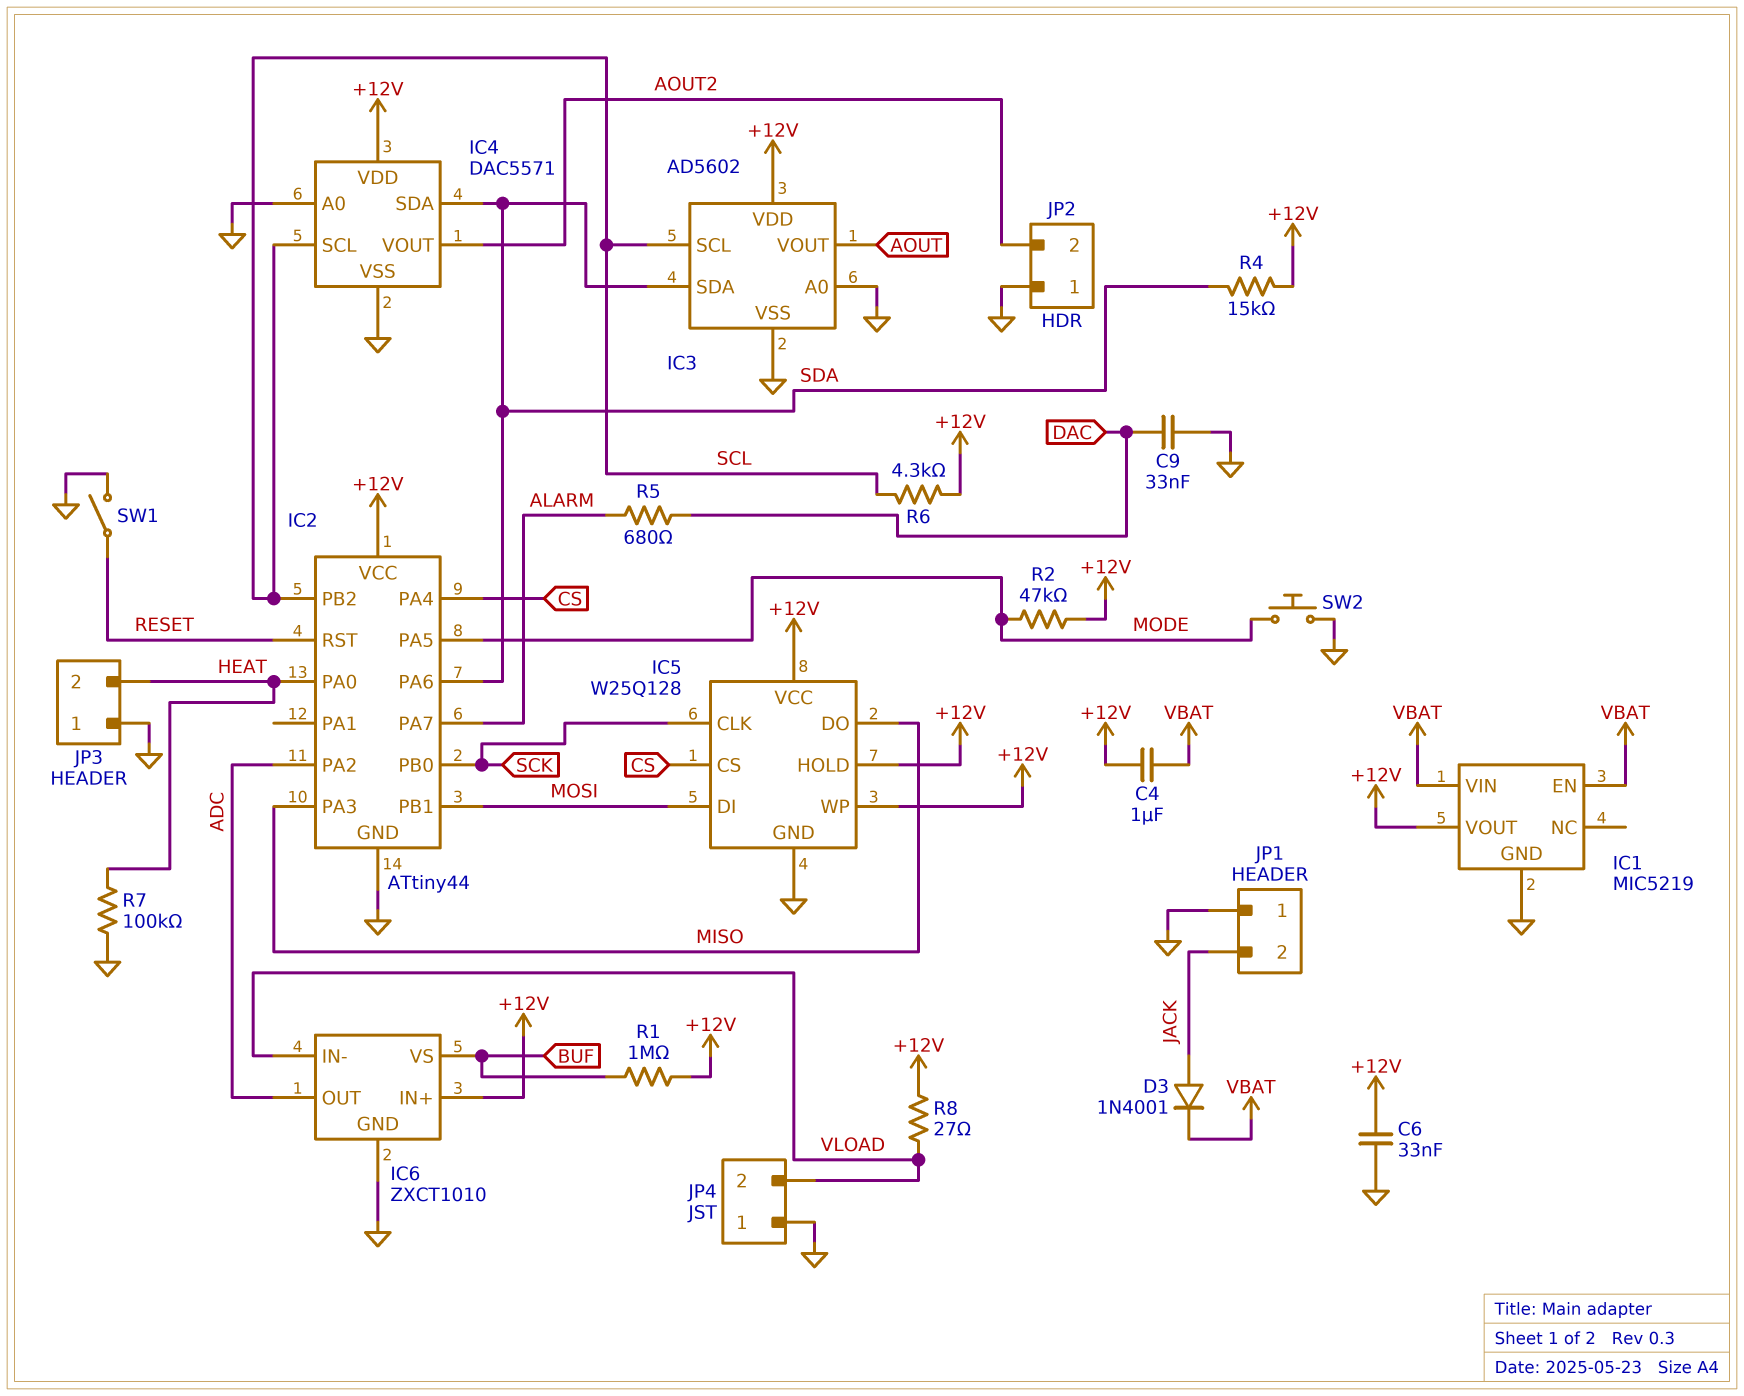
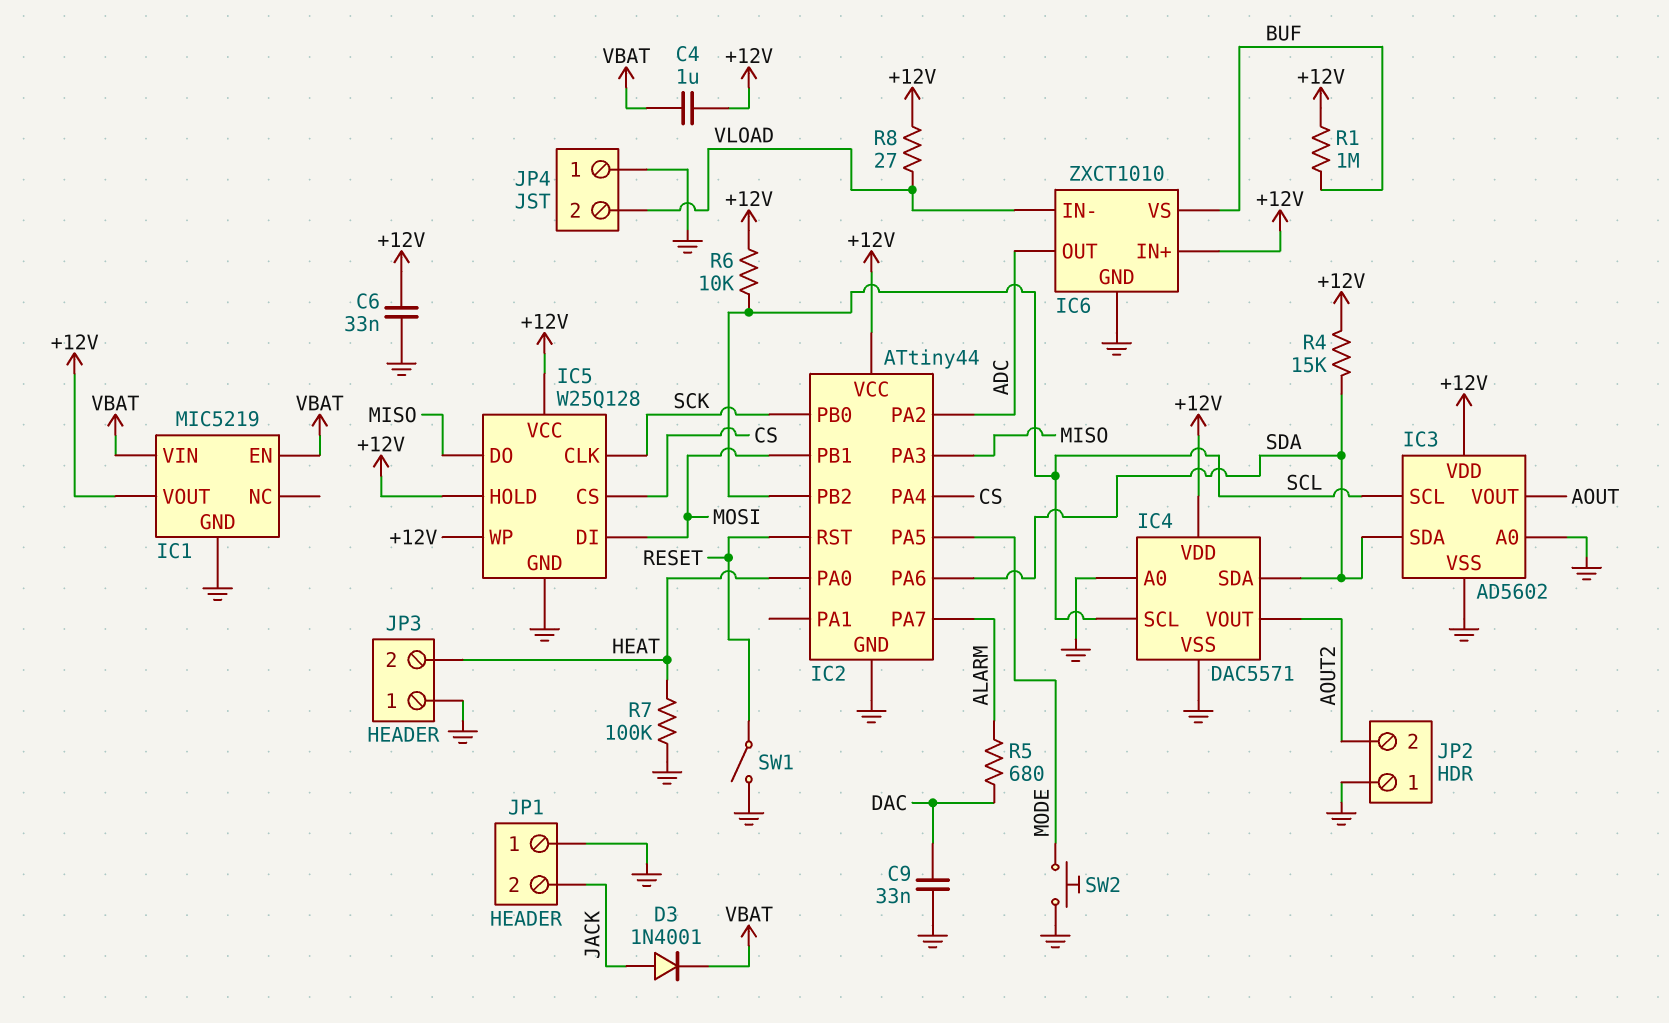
R2: 47k (+12V, MODE) -> none
R6: 4.3k (+12V, SCL) -> 10k (+12V, SCL)

